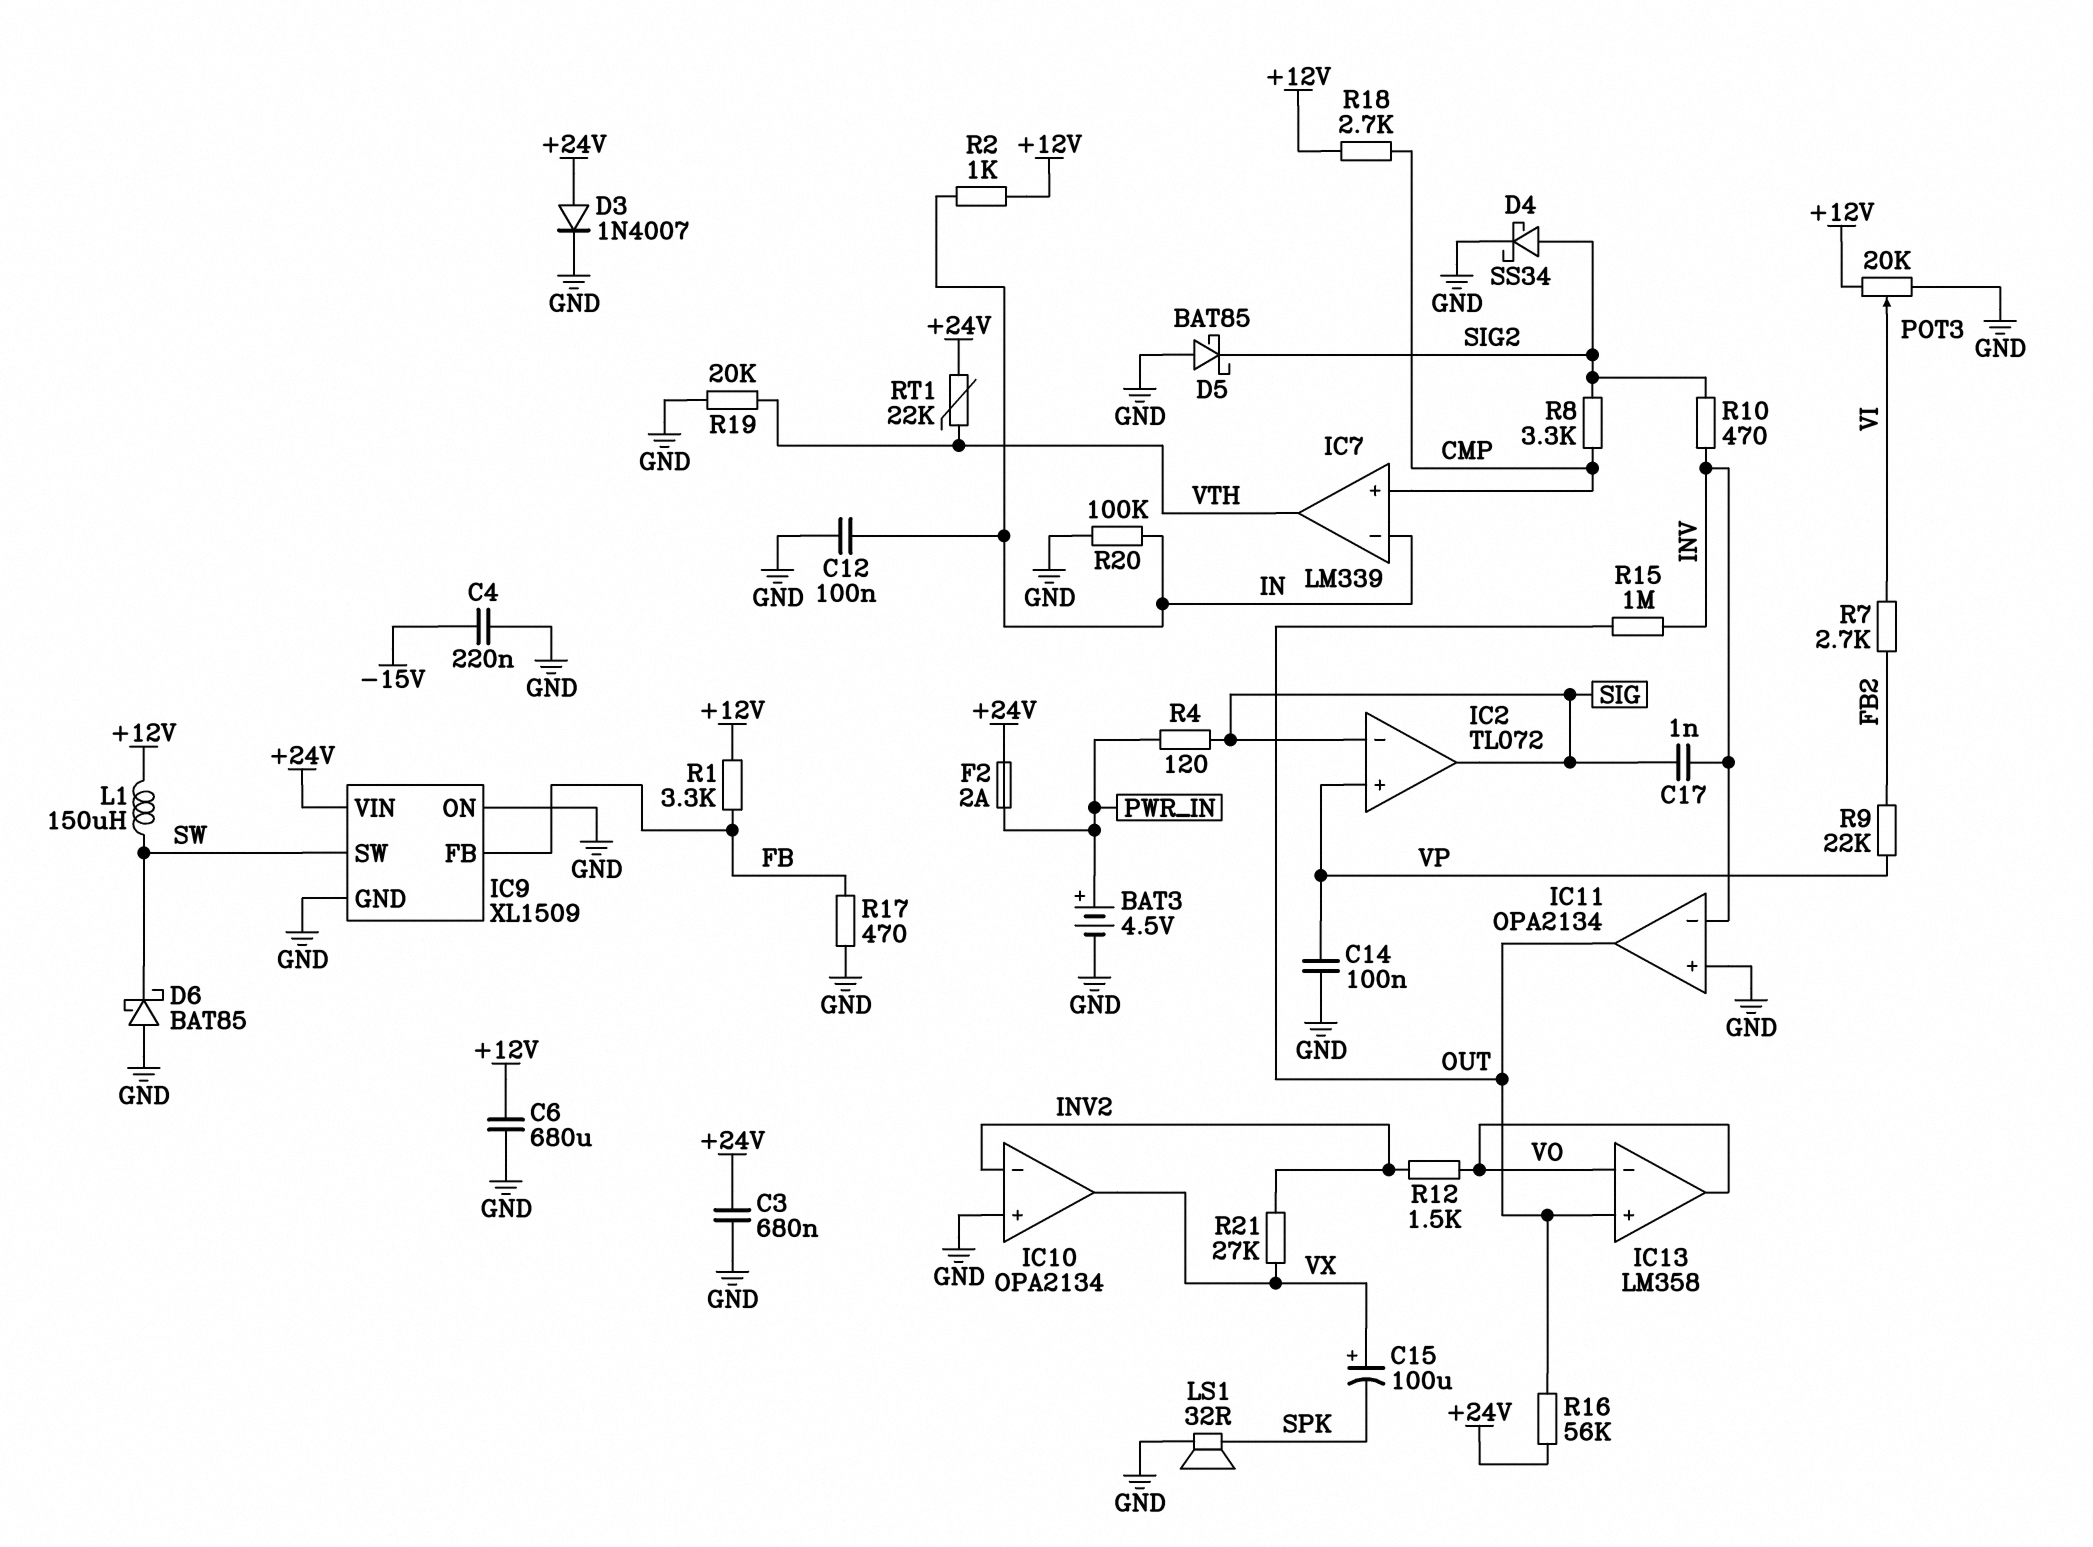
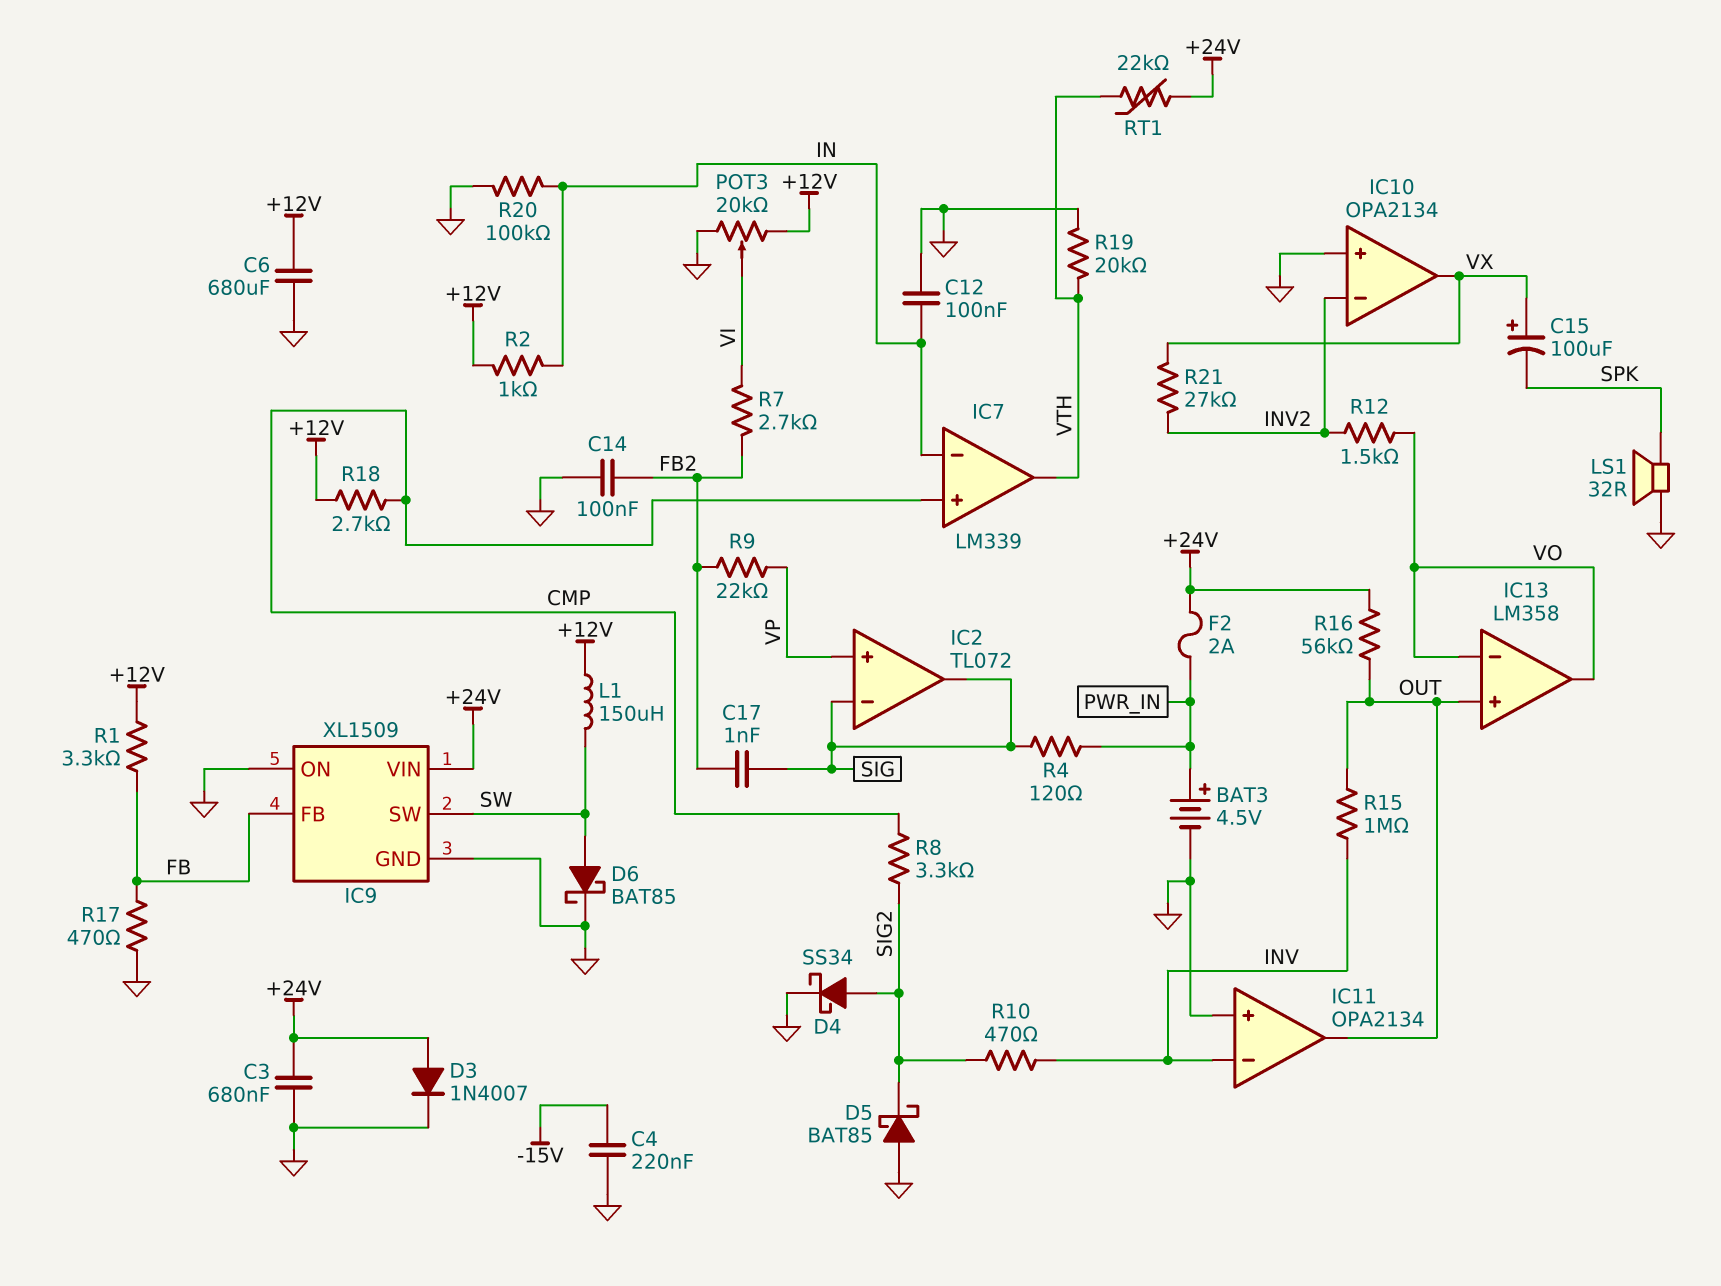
C14: 100nF (GND, VP) -> 100nF (FB2, GND)
C17: 1nF (INV, SIG) -> 1nF (FB2, SIG)
D6: schottky BAT85 (A GND, K SW) -> schottky BAT85 (A SW, K GND)

